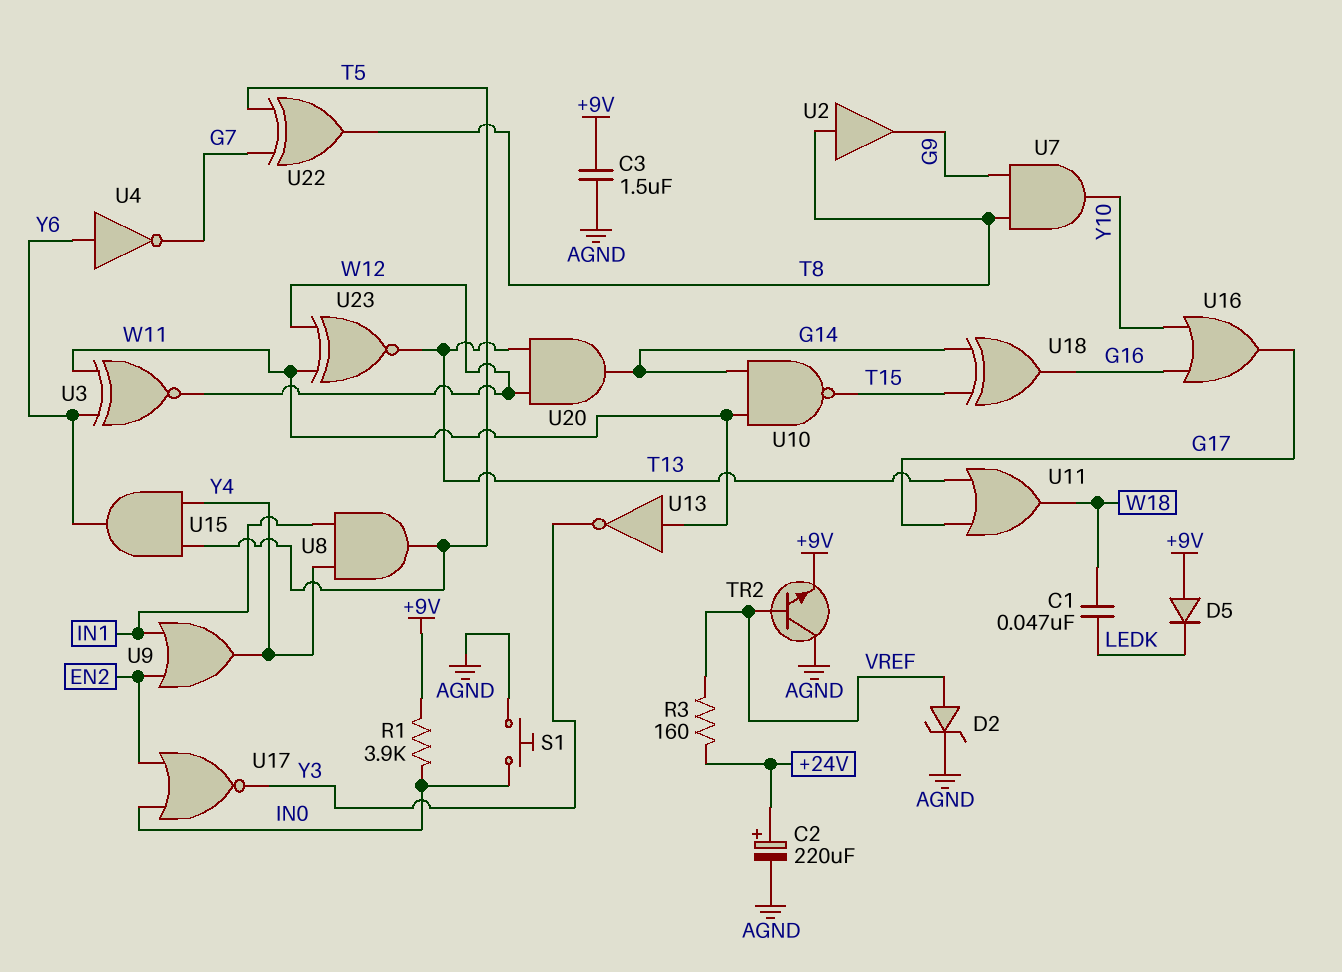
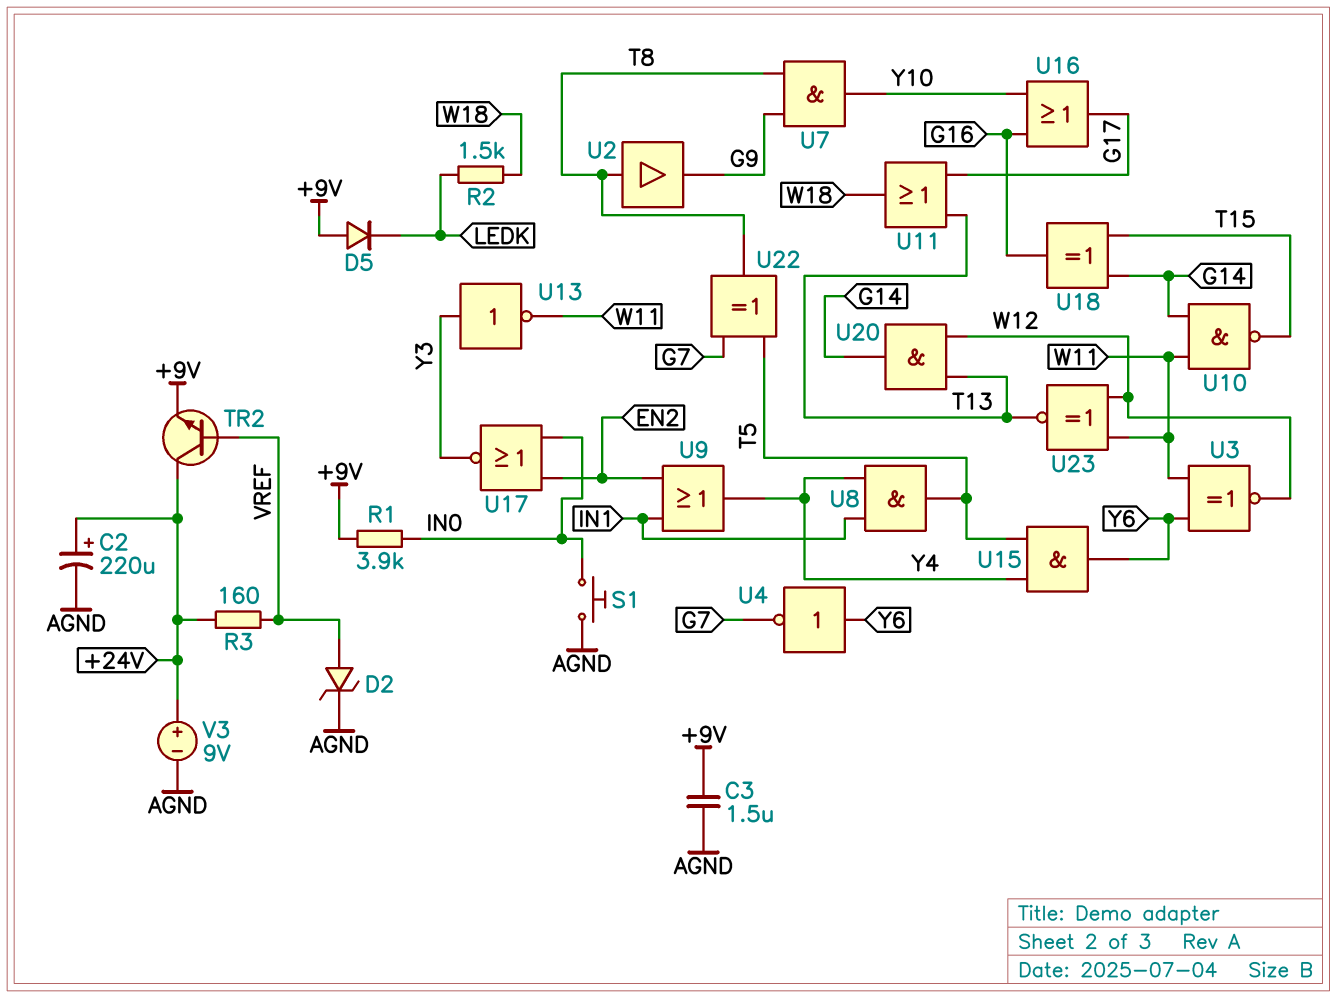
C1: 47nF (LEDK, W18) -> none
R2: none -> 1.5k (LEDK, W18)
TR2: NPN (B VREF, C AGND, E +9V) -> NPN (B VREF, C +24V, E +9V)
U13: NOT (in W11, out Y3) -> NOT (in Y3, out W11)
V3: none -> 9V (plus +24V, minus AGND)

